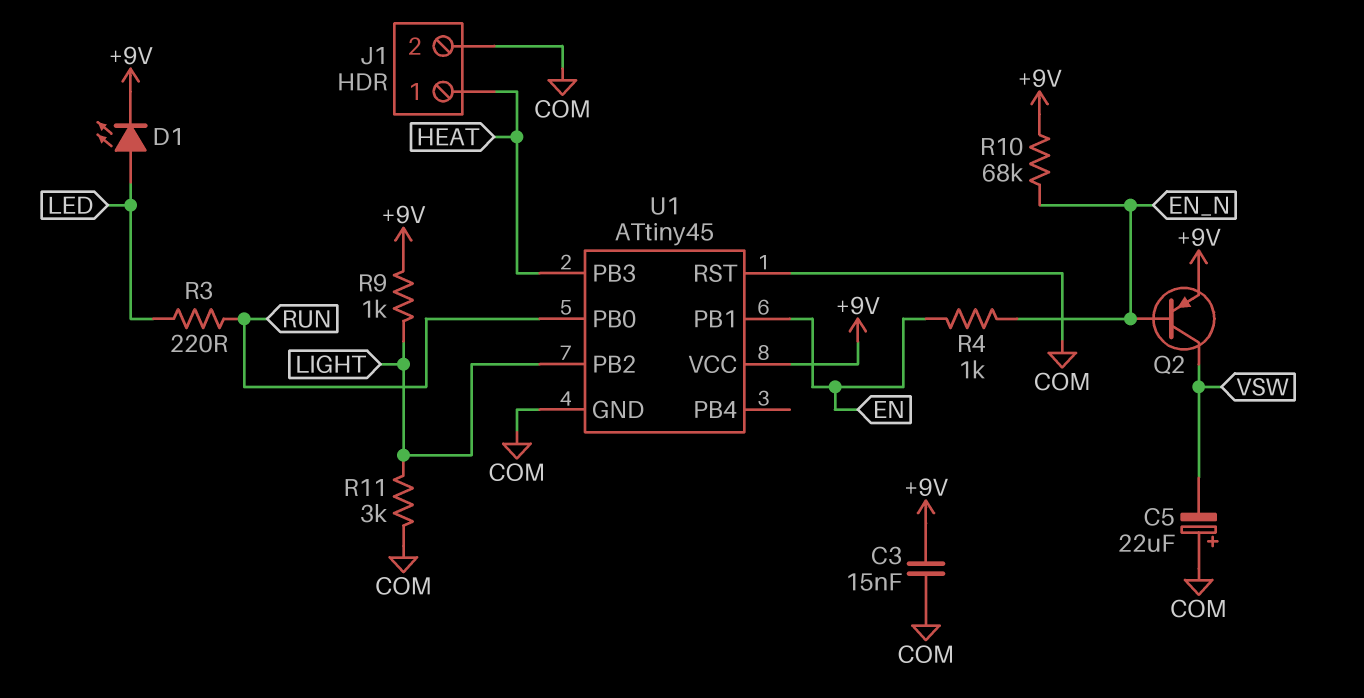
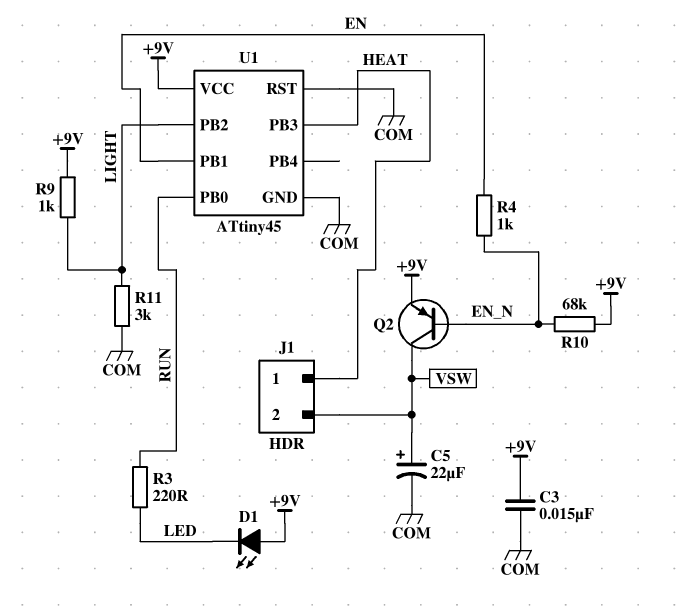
C5: 22uF (plus COM, minus VSW) -> 22uF (plus VSW, minus COM)
D1: LED (A LED, K +9V) -> LED (A +9V, K LED)
J1 pin 2: COM -> VSW

